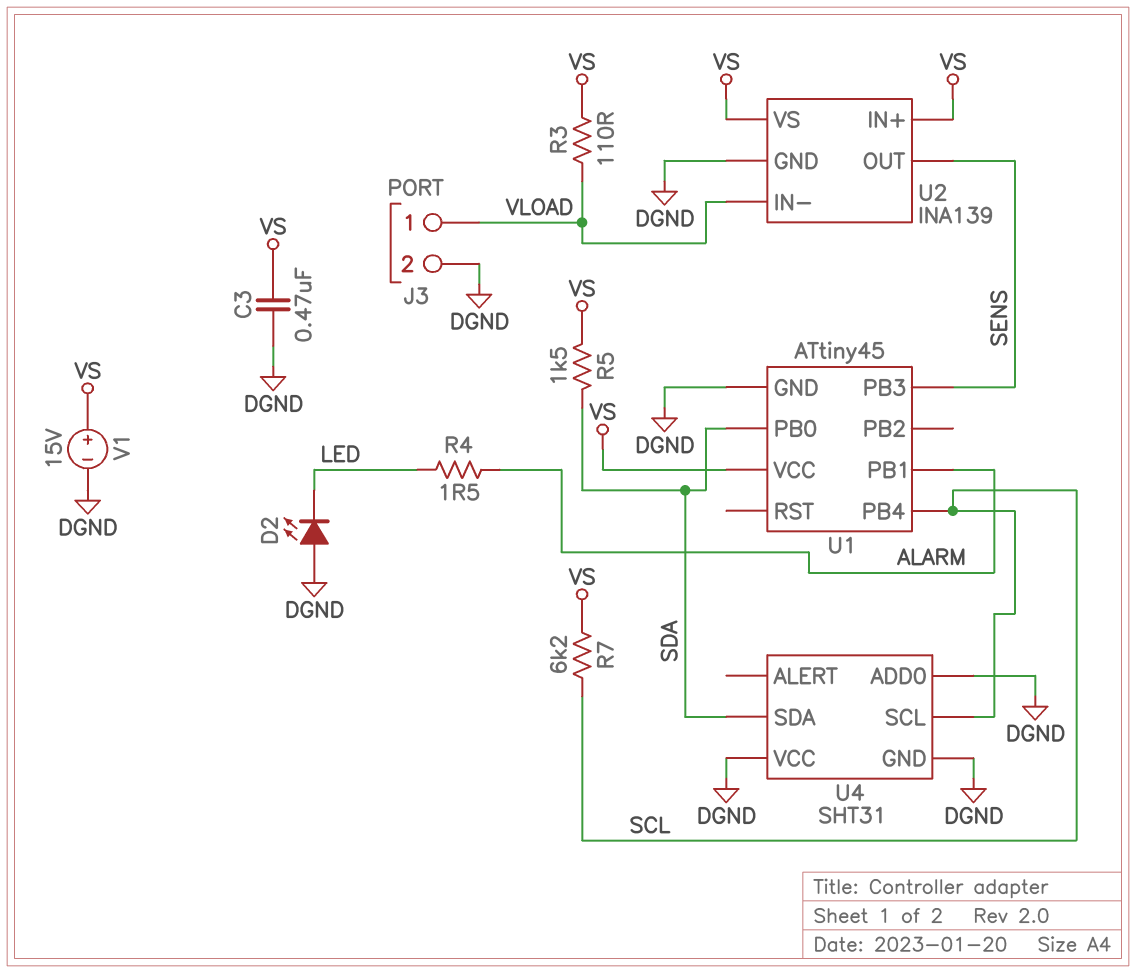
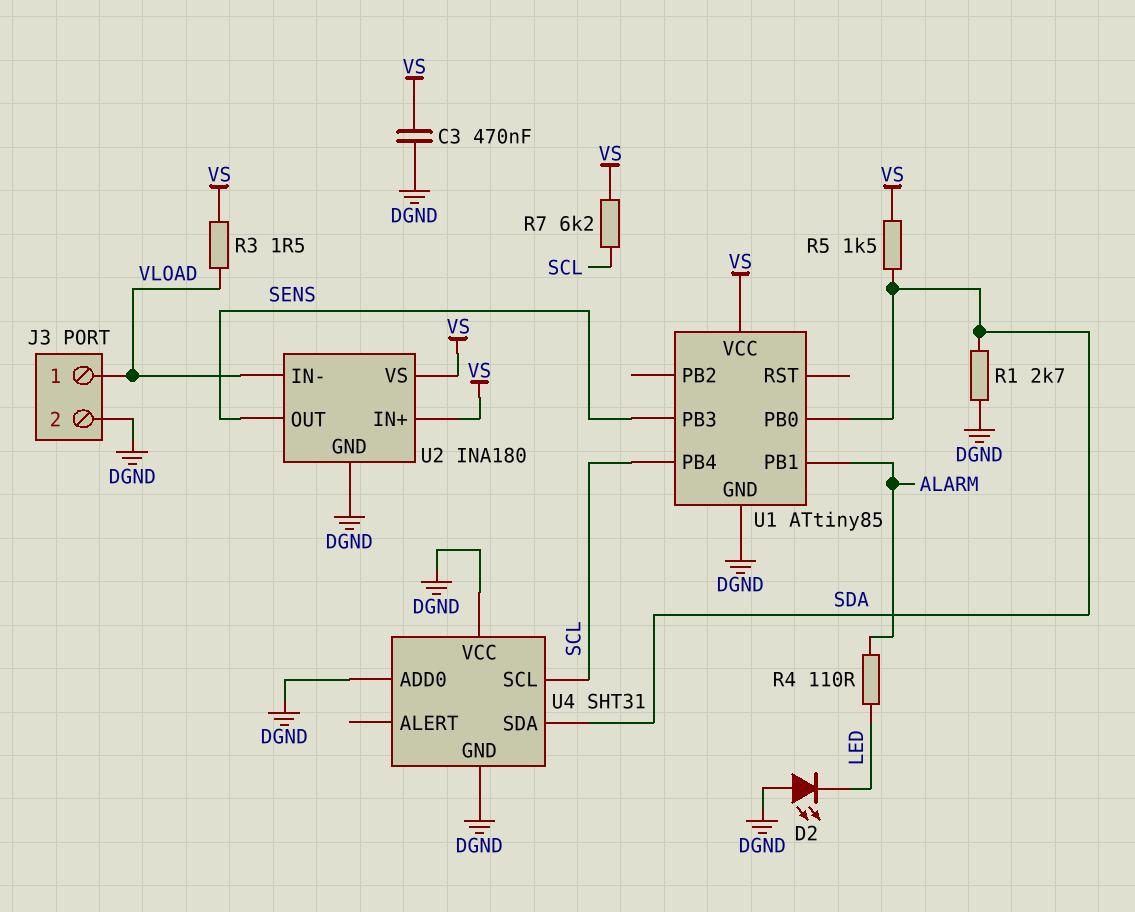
R1: none -> 2.7k (DGND, SDA)
R3: 110 (VLOAD, VS) -> 1.5 (VLOAD, VS)
R4: 1.5 (ALARM, LED) -> 110 (ALARM, LED)
U1: ATtiny45 -> ATtiny85
U2: INA139 -> INA180
V1: 15V (plus VS, minus DGND) -> none

